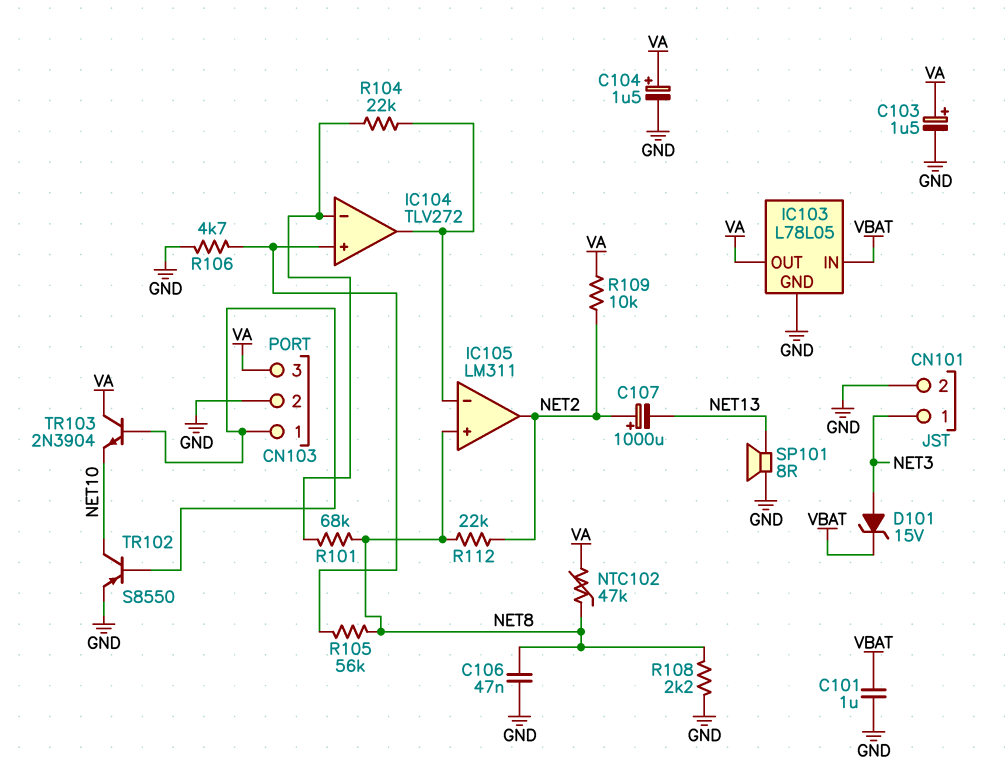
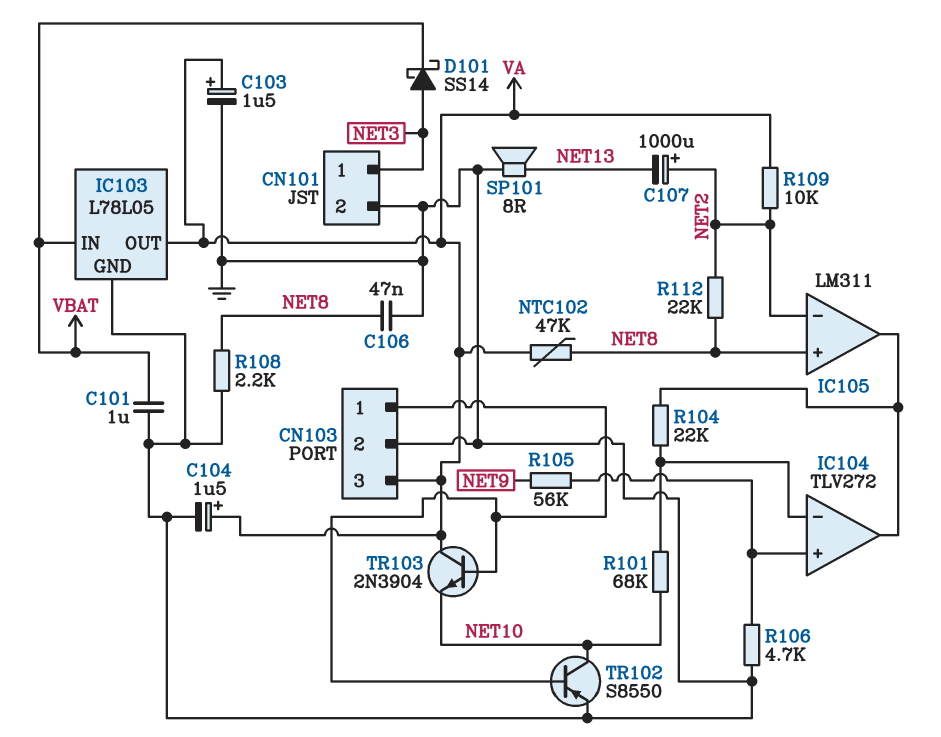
D101: zener 15V (A NET3, K VBAT) -> schottky SS14 (A NET3, K VBAT)
IC105 pin in-: IC104/out -> NET2
IC105 pin out: NET2 -> IC104/out
R101: 68k (IC104/in-, NET8) -> 68k (IC104/in-, NET10)
R105: 56k (IC104/in+, NET8) -> 56k (IC104/in+, NET9)

